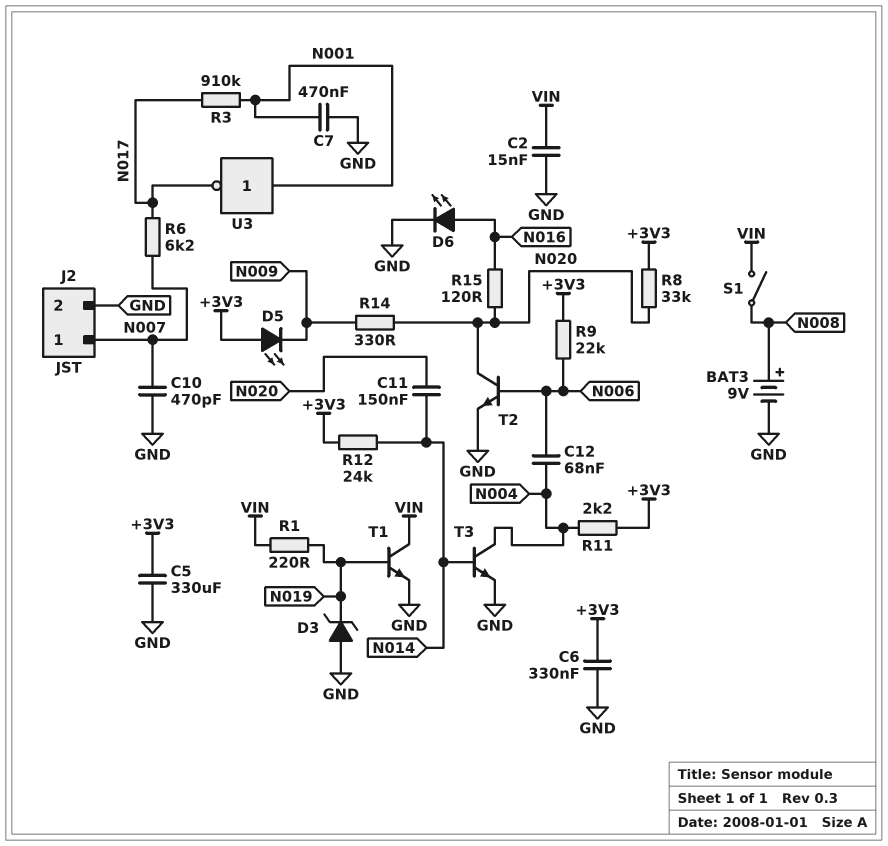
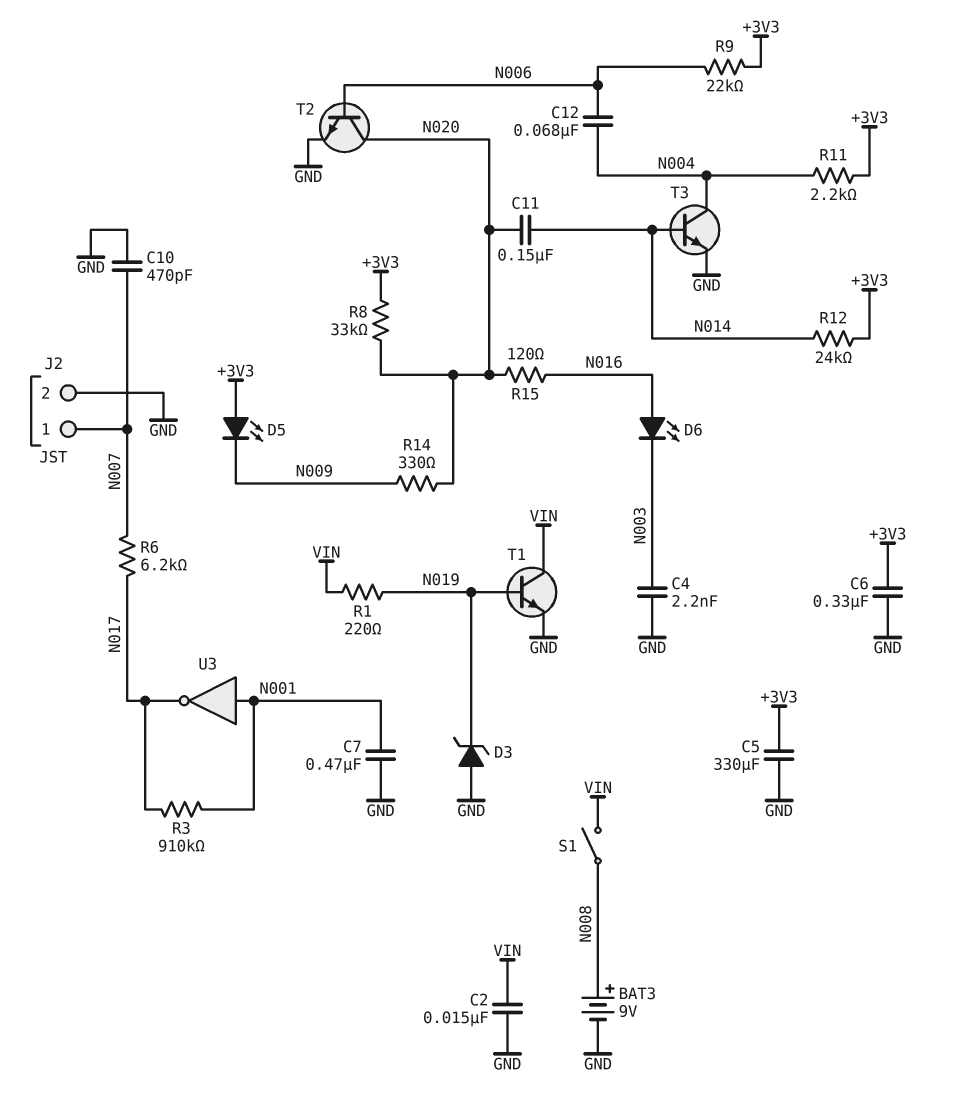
C4: none -> 2.2nF (GND, N003)
D6: LED (A N016, K GND) -> LED (A N016, K N003)

